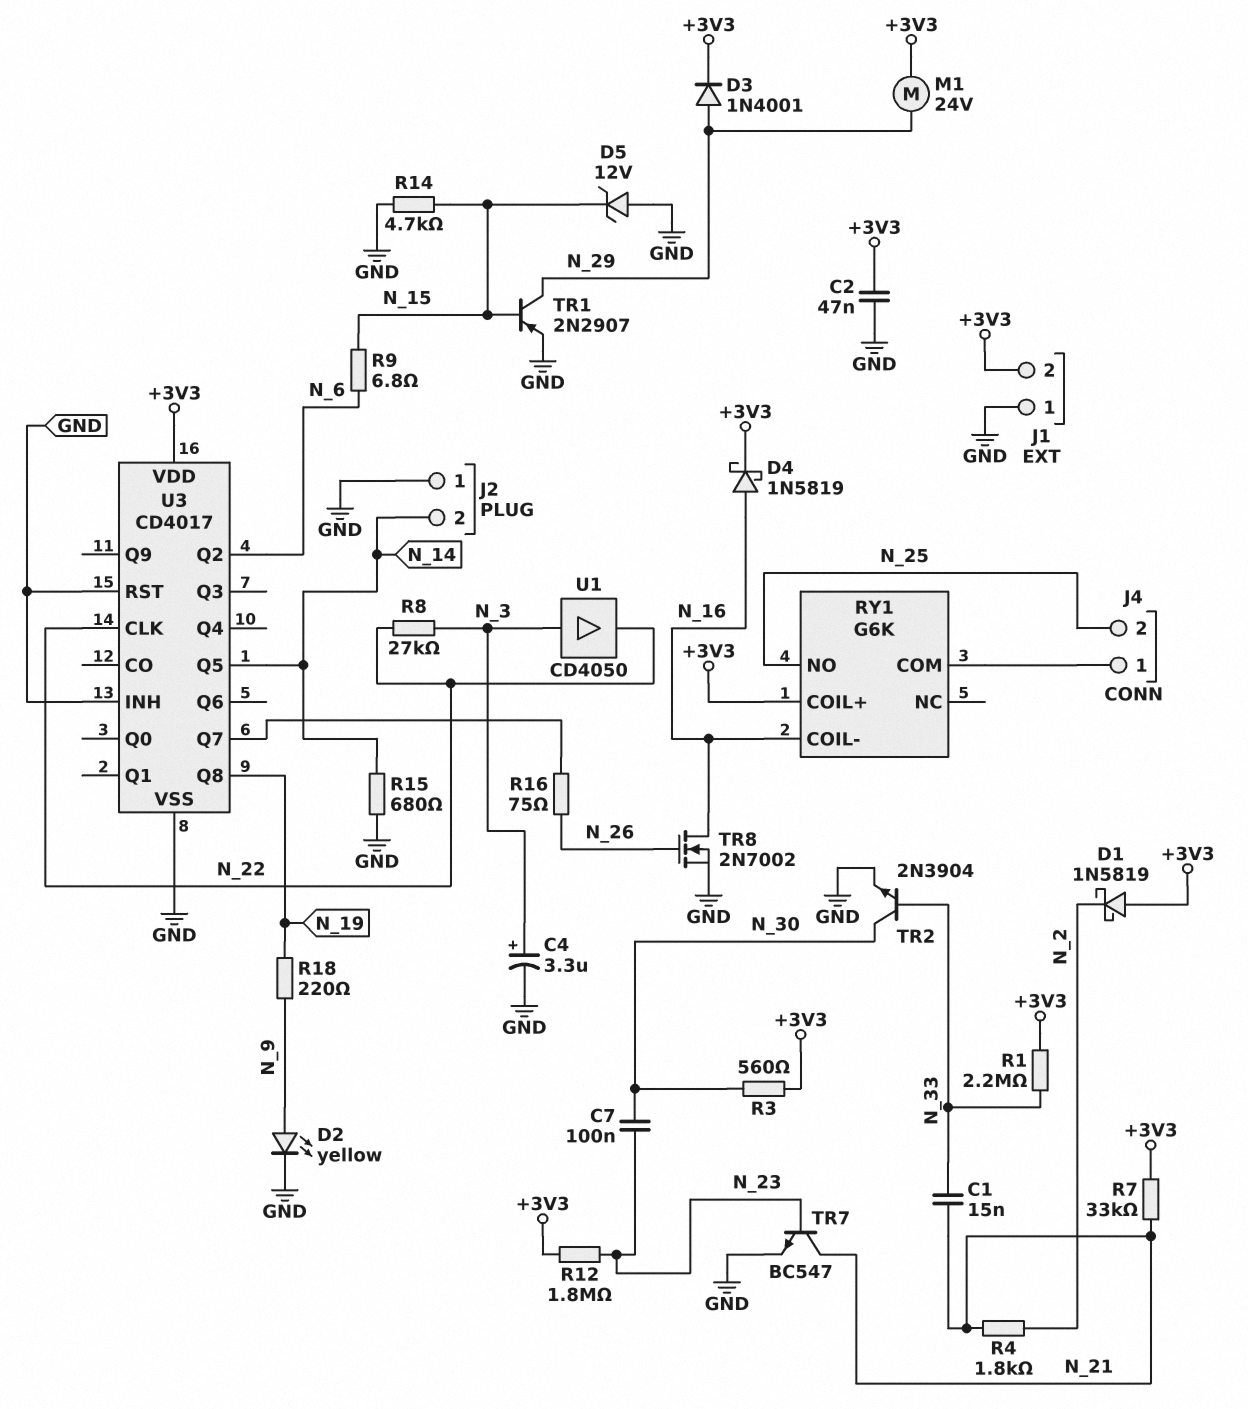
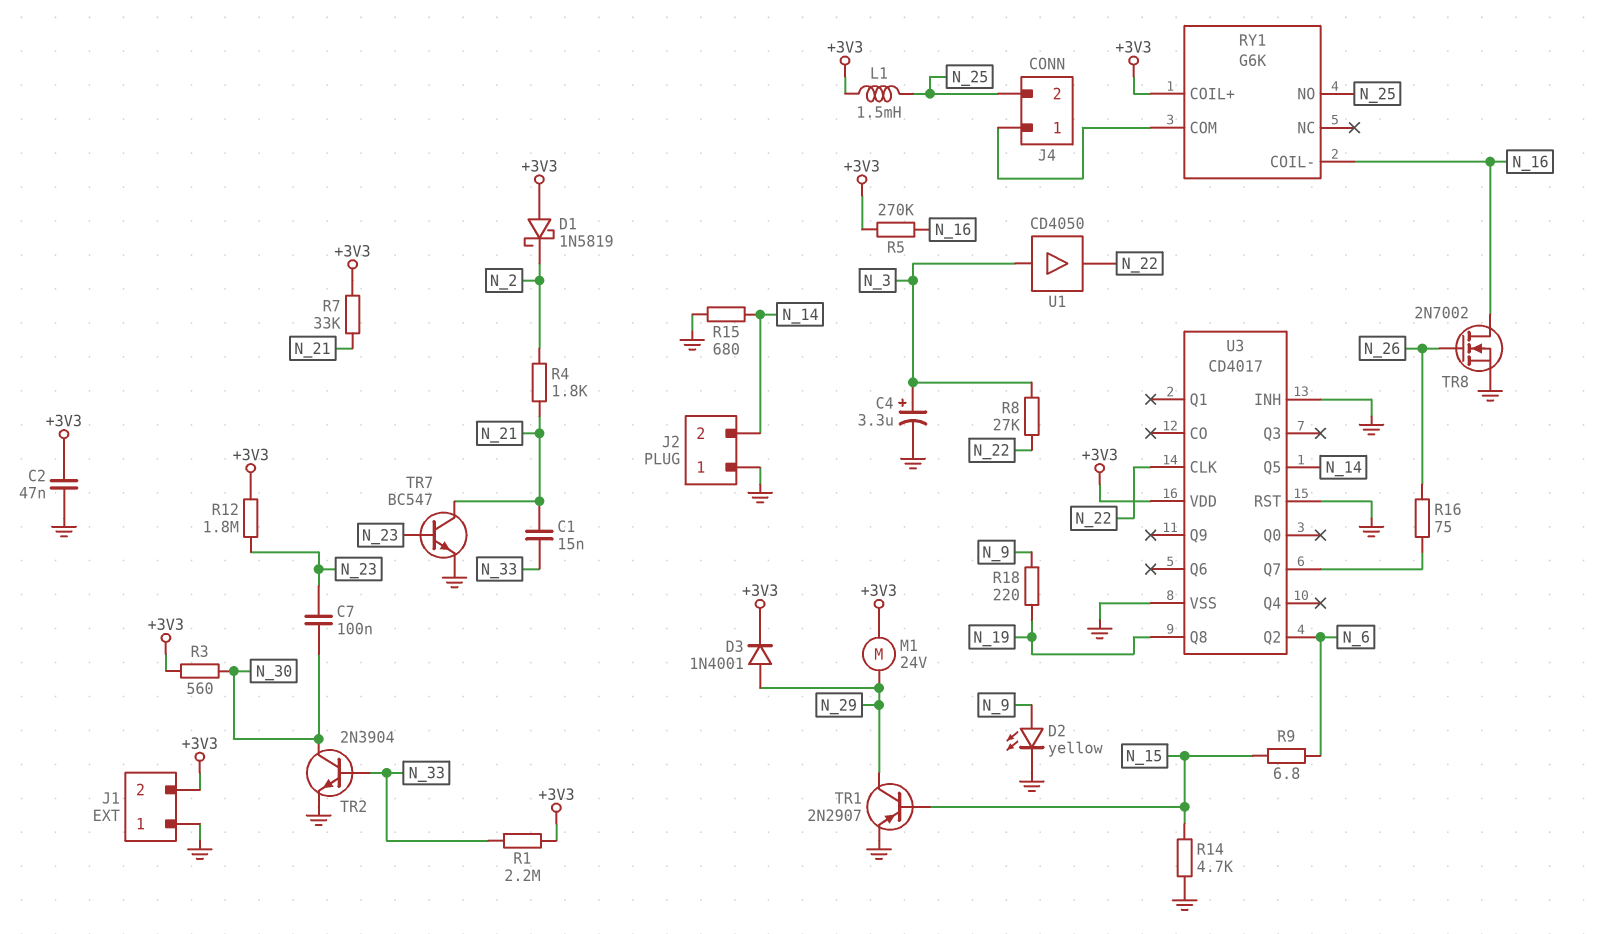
D4: schottky 1N5819 (A N_16, K +3V3) -> none
D5: zener 12V (A GND, K N_15) -> none
L1: none -> 1.5mH (+3V3, N_25)
R5: none -> 270k (+3V3, N_16)

